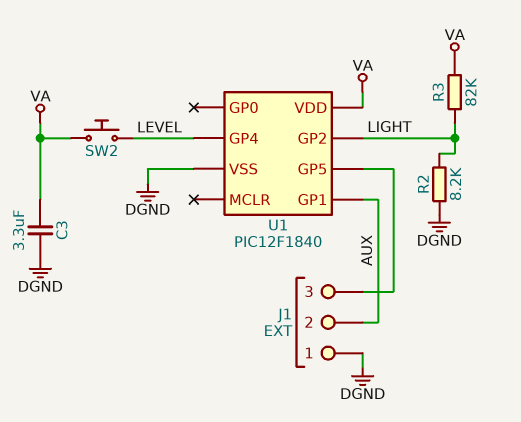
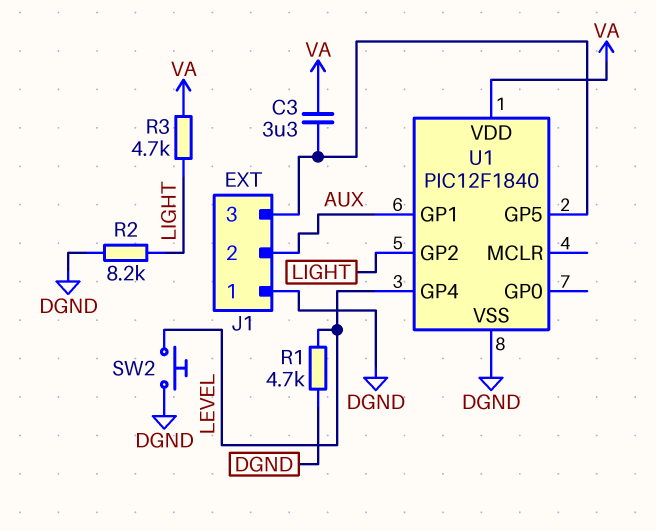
C3: 3.3uF (DGND, VA) -> 3.3uF (J1/3, VA)
R1: none -> 4.7k (DGND, LEVEL)
R3: 82k (LIGHT, VA) -> 4.7k (LIGHT, VA)
SW2: button (LEVEL, VA) -> button (DGND, LEVEL)

